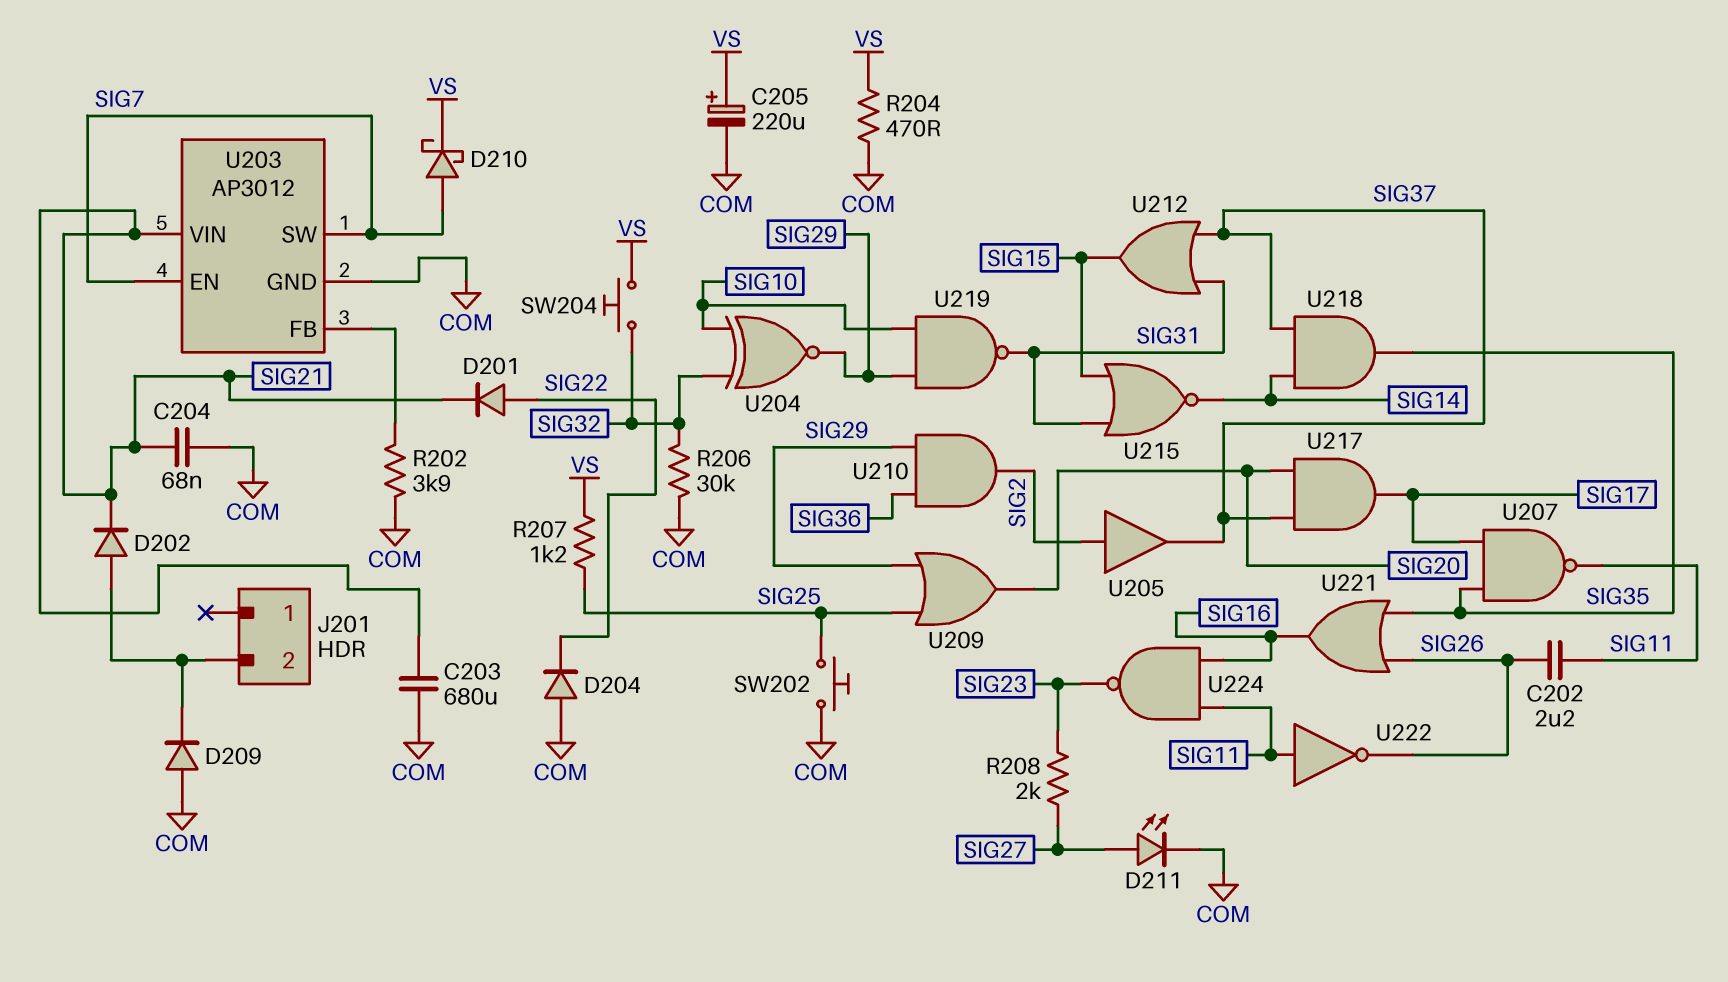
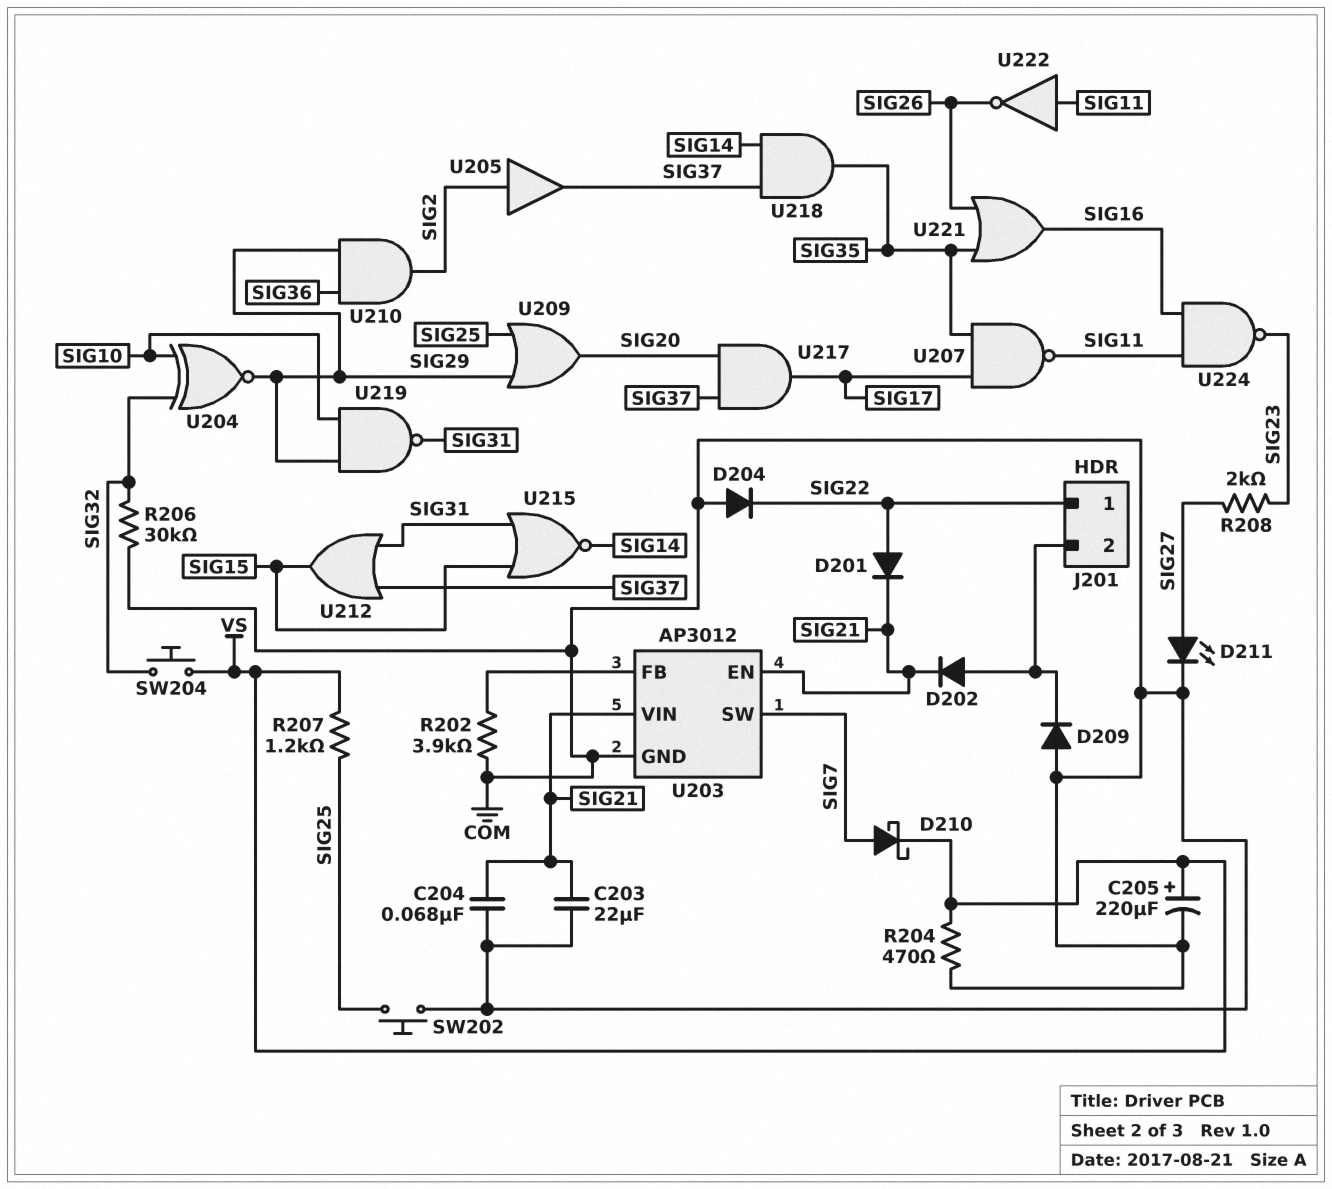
C202: 2.2uF (SIG11, SIG26) -> none
C203: 680uF (COM, SIG21) -> 22uF (COM, SIG21)
J201 pin 1: none -> SIG22
U203 pin EN: SIG7 -> SIG21

